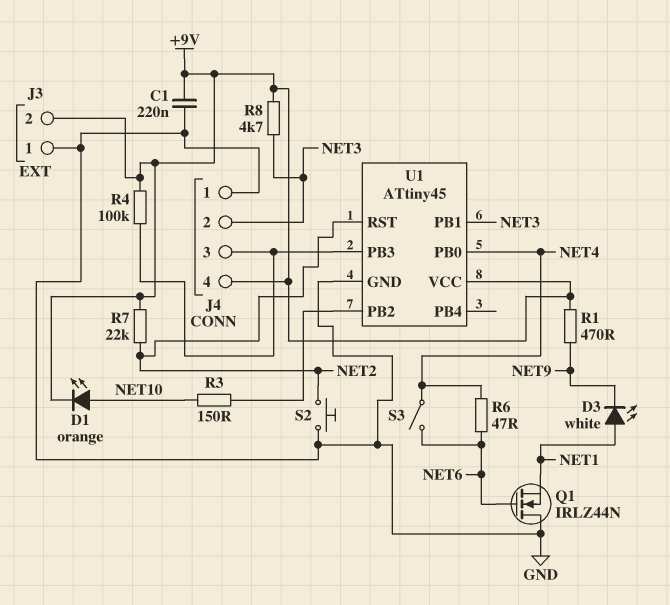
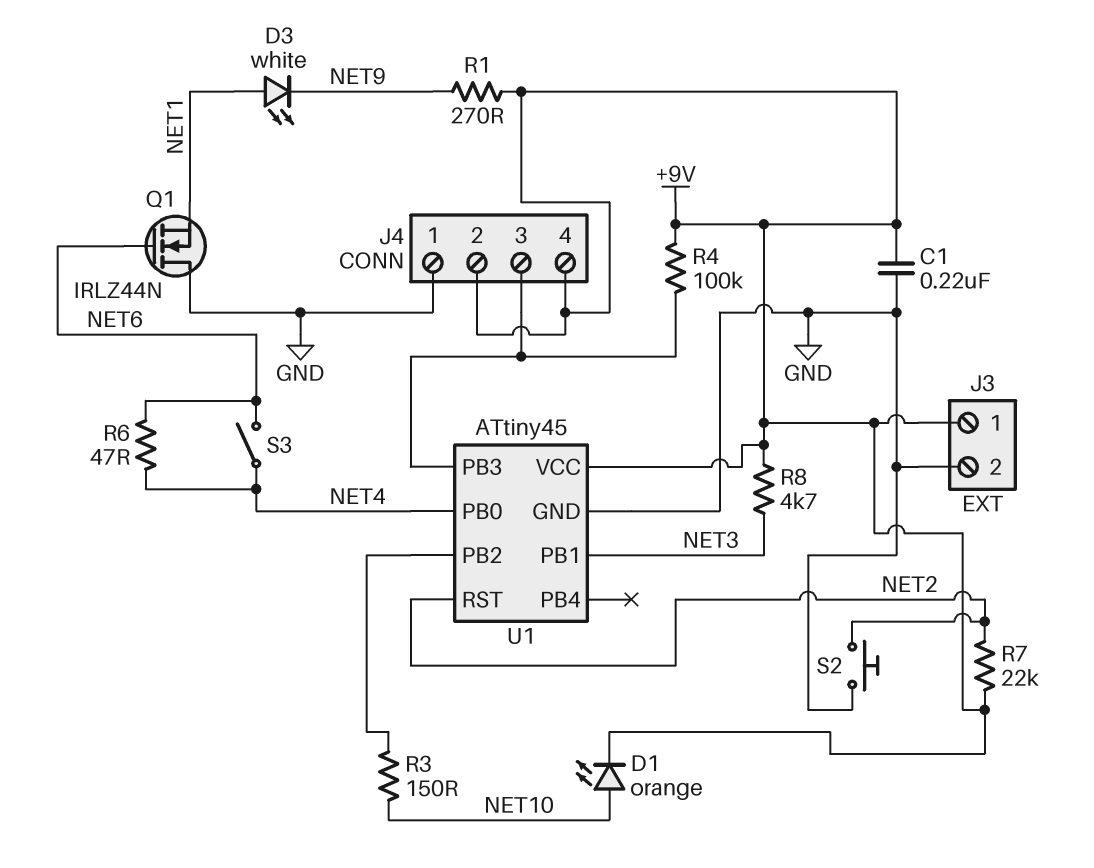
J3 pin 1: GND -> +9V
J3 pin 2: +9V -> GND
J4 pin 2: NET3 -> +9V
R1: 470 (+9V, NET9) -> 270 (+9V, NET9)

